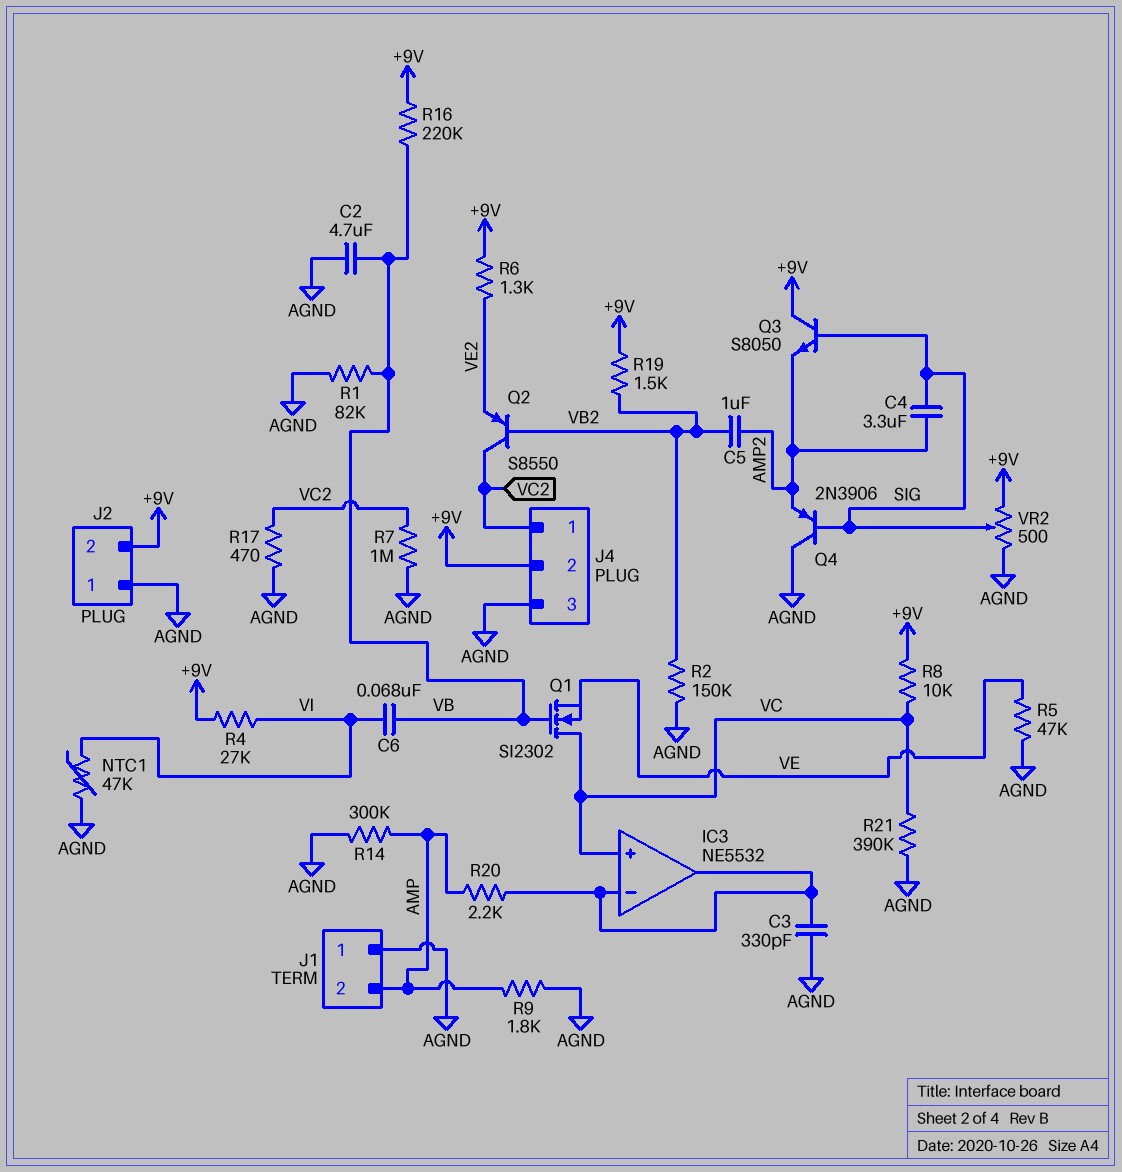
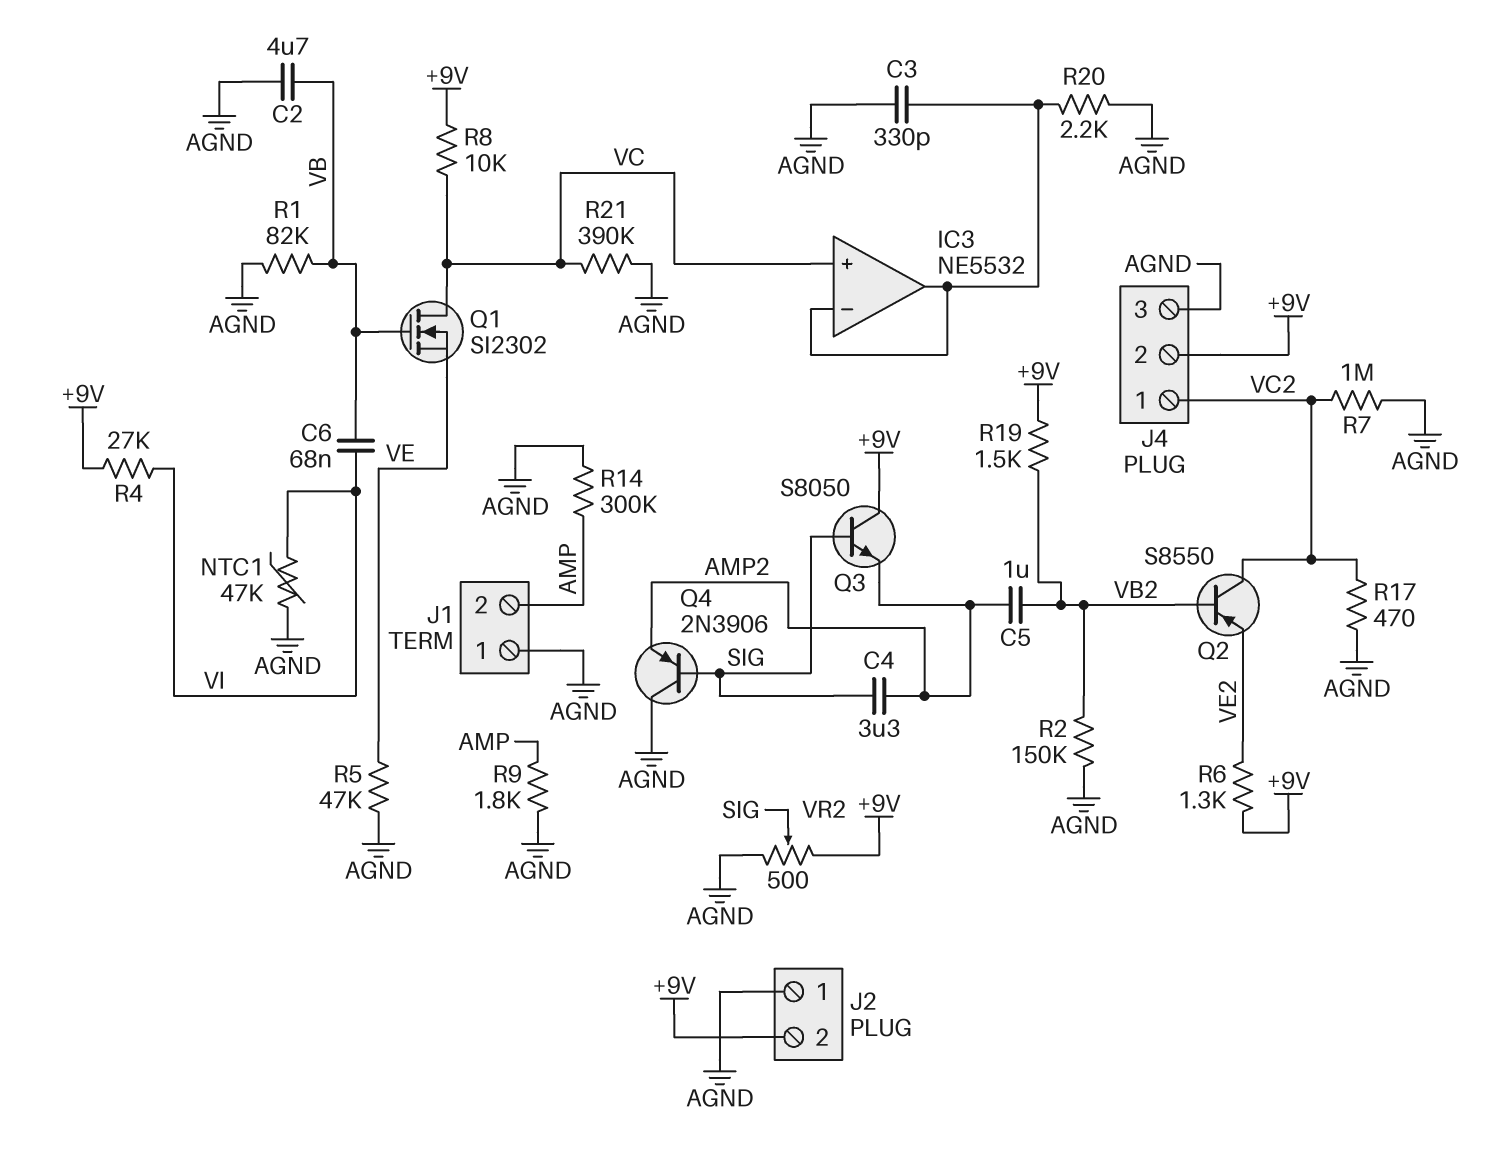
R16: 220k (+9V, VB) -> none
R20: 2.2k (AMP, IC3/in-) -> 2.2k (AGND, IC3/in-)

